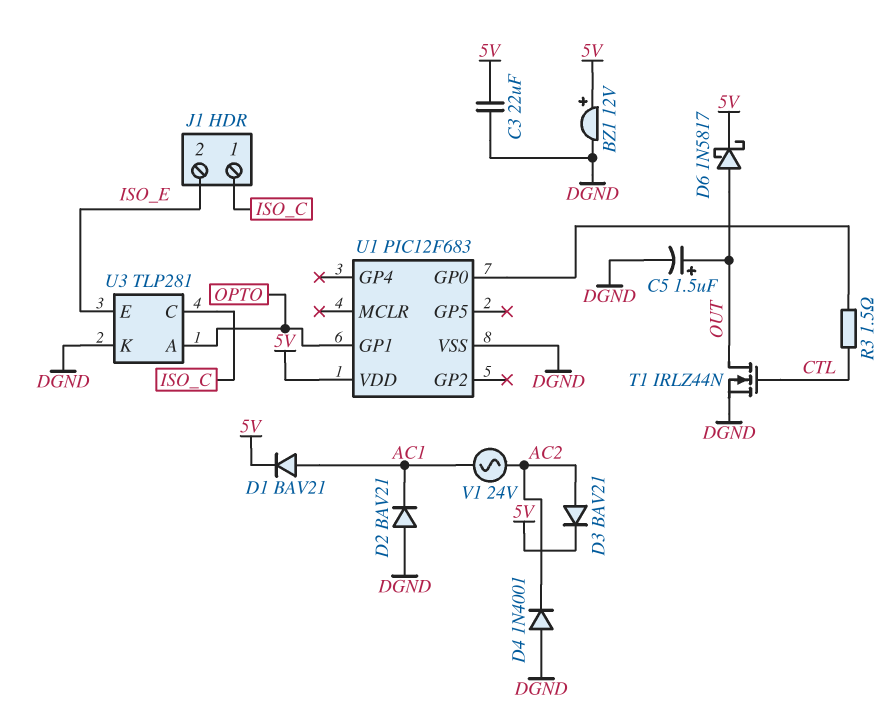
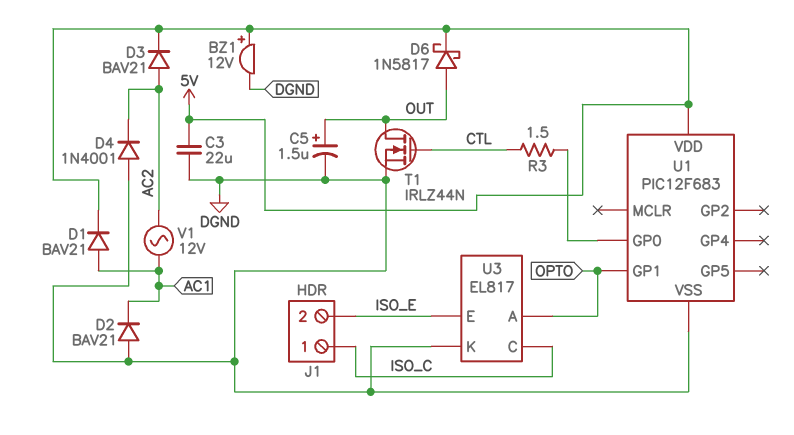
U3: TLP281 -> EL817
V1: AC 24V (AC1, AC2) -> AC 12V (AC1, AC2)

